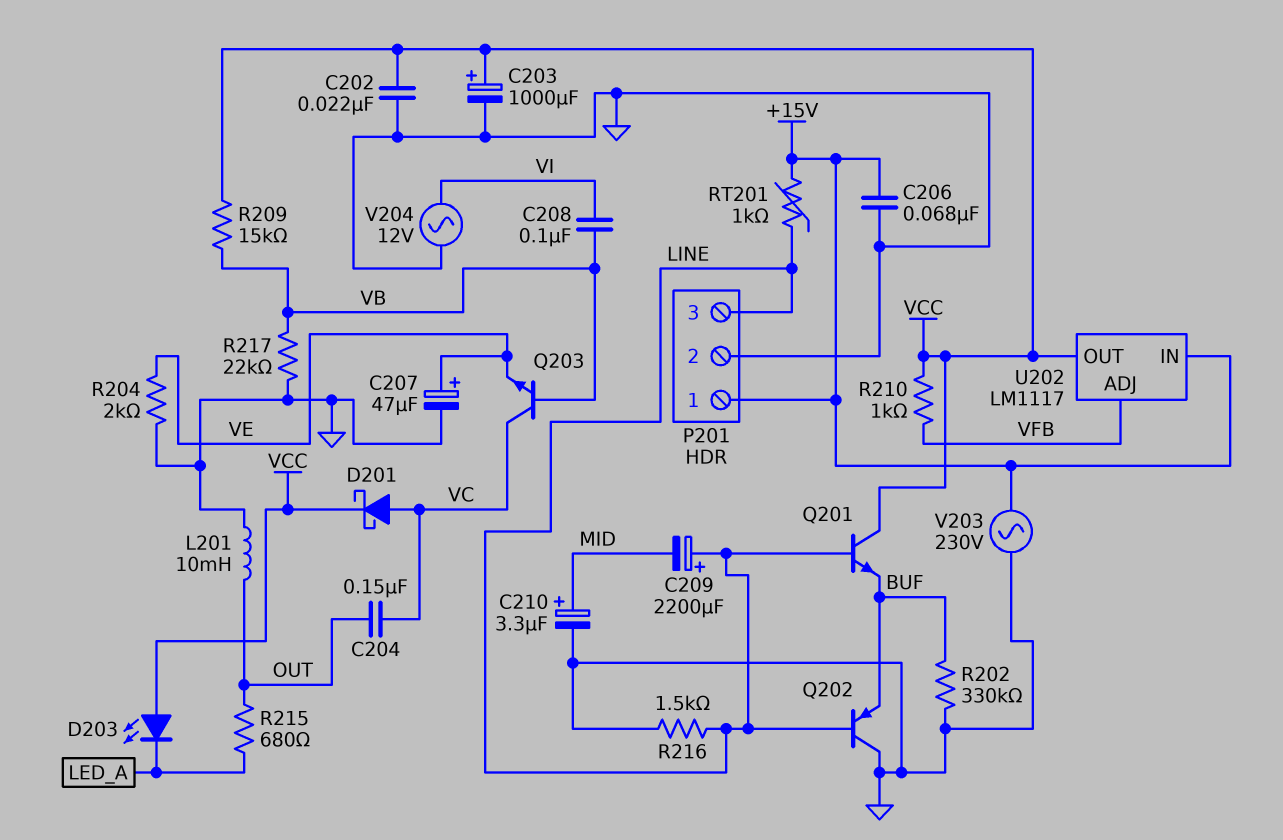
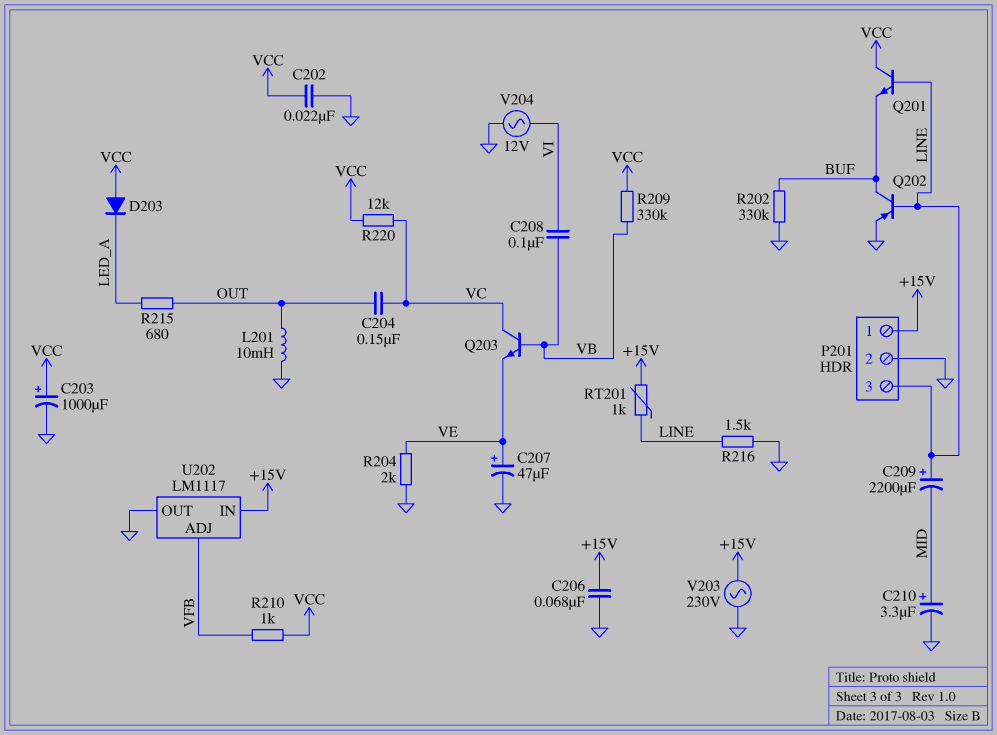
D201: schottky (A VC, K VCC) -> none
D203: LED (A VCC, K LED_A) -> diode (A VCC, K LED_A)
Q202: PNP (B LINE, C GND, E BUF) -> PNP (B LINE, C BUF, E GND)
R209: 15k (VB, VCC) -> 330k (VB, VCC)
R217: 22k (GND, VB) -> none
R220: none -> 12k (VC, VCC)
U202 pin OUT: VCC -> GND

